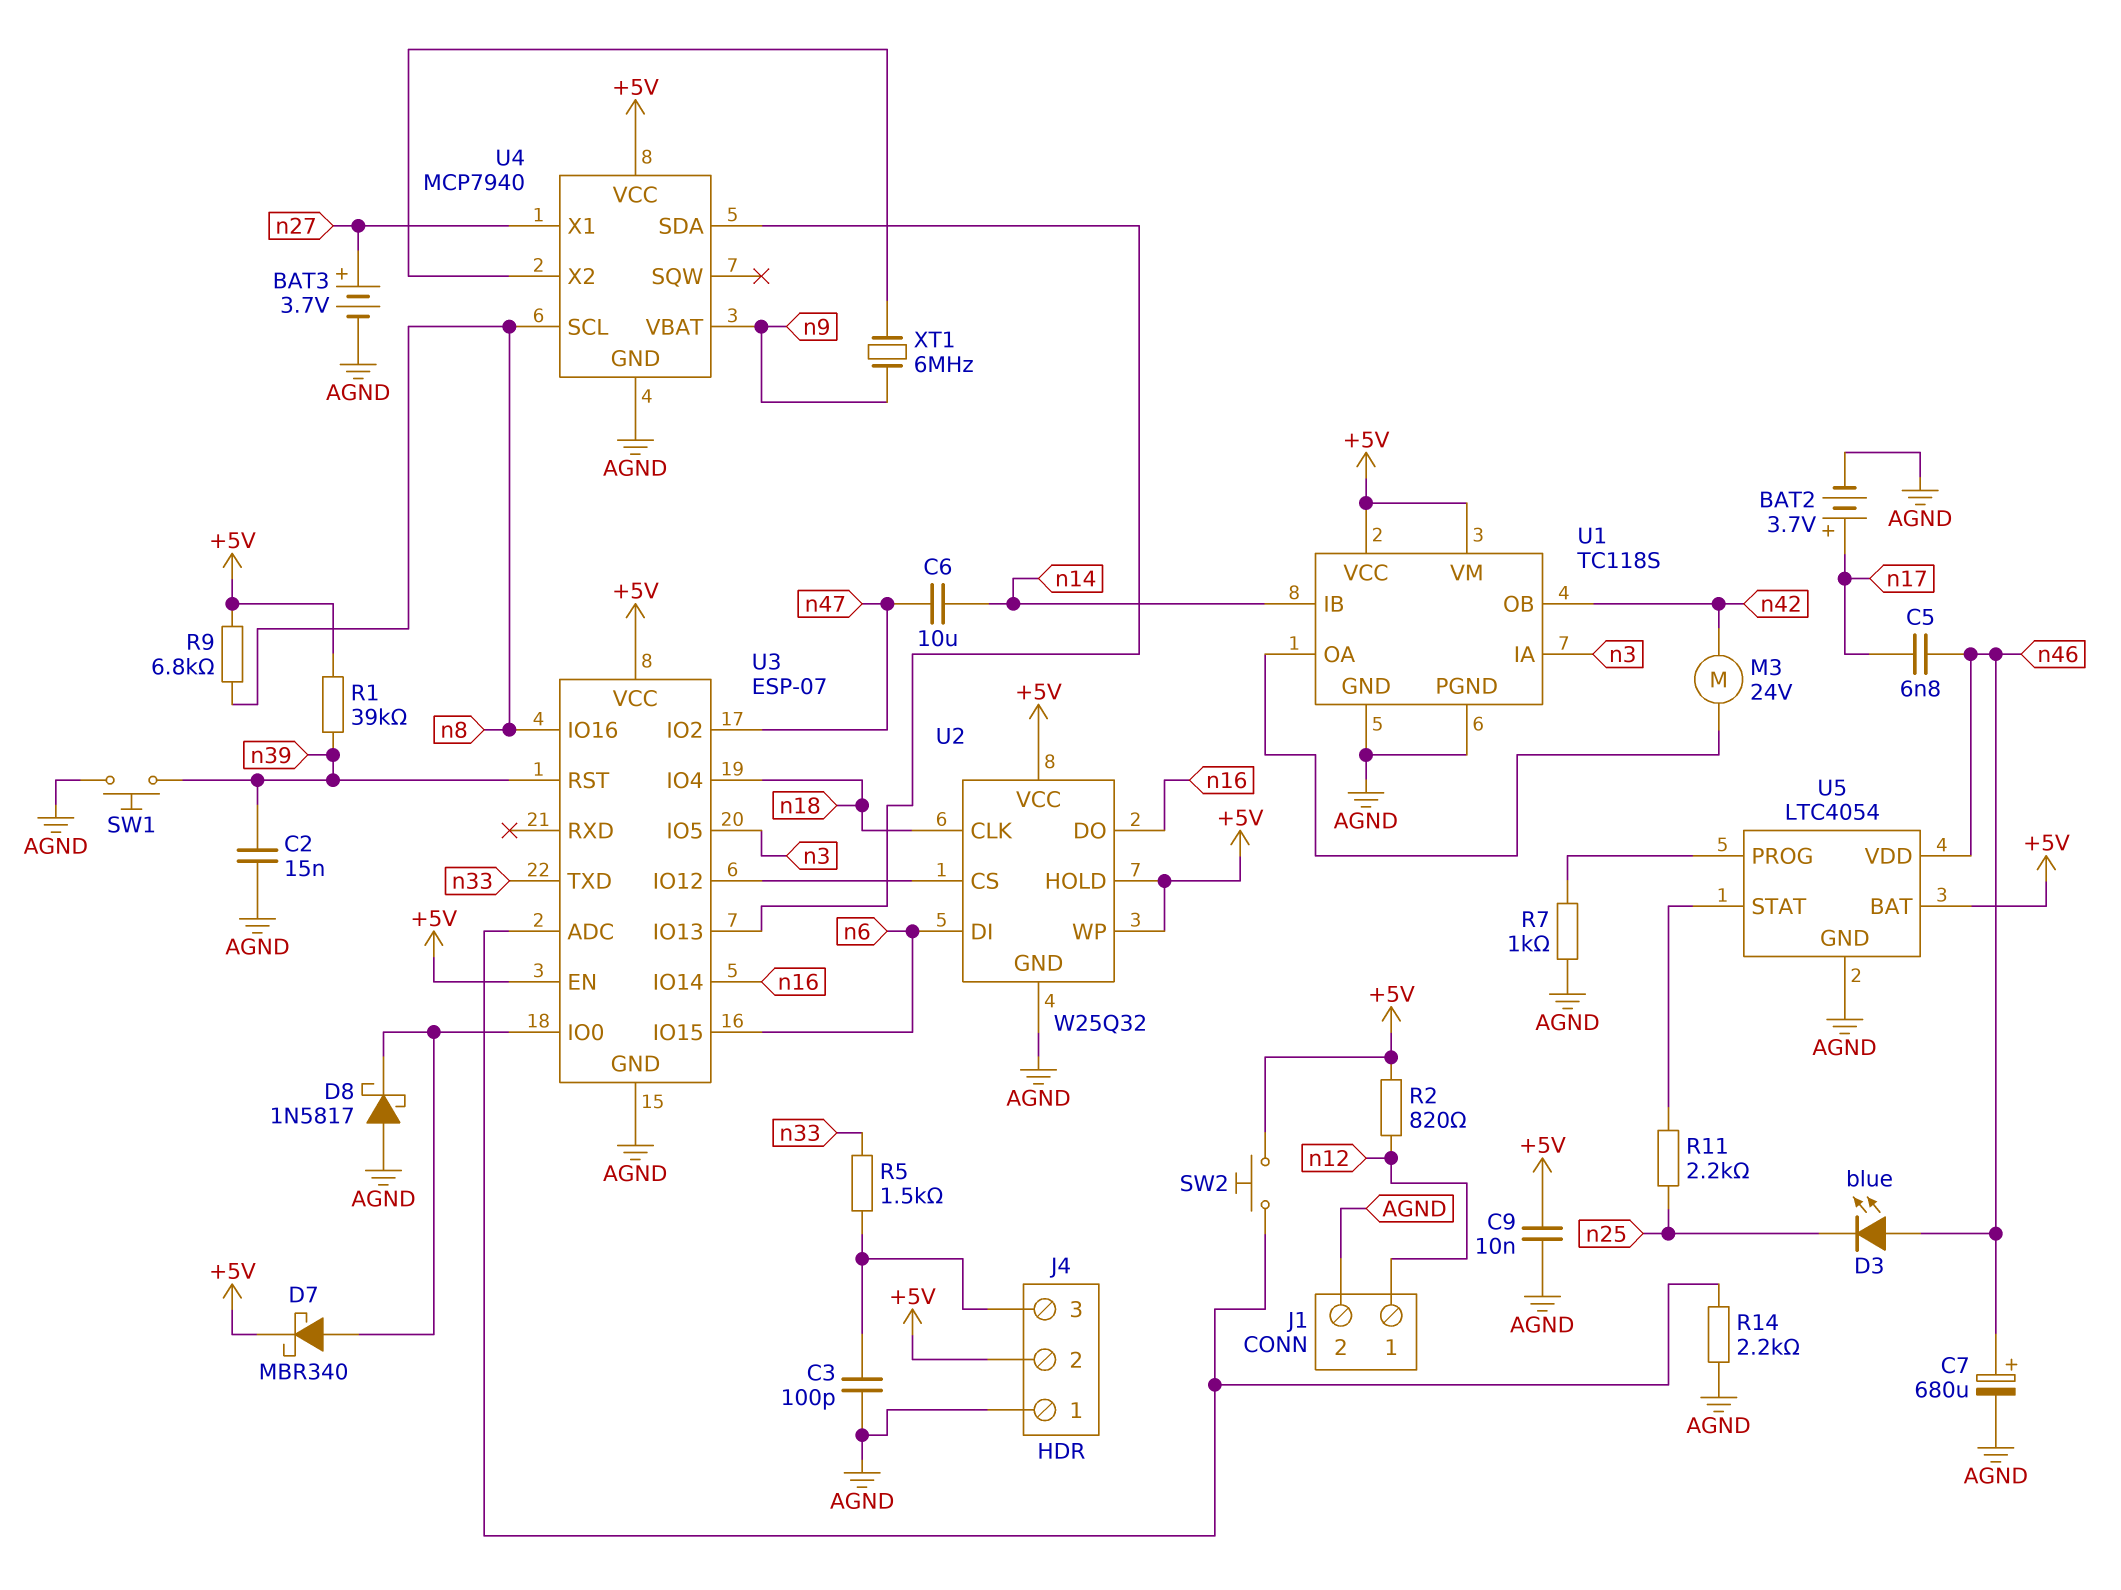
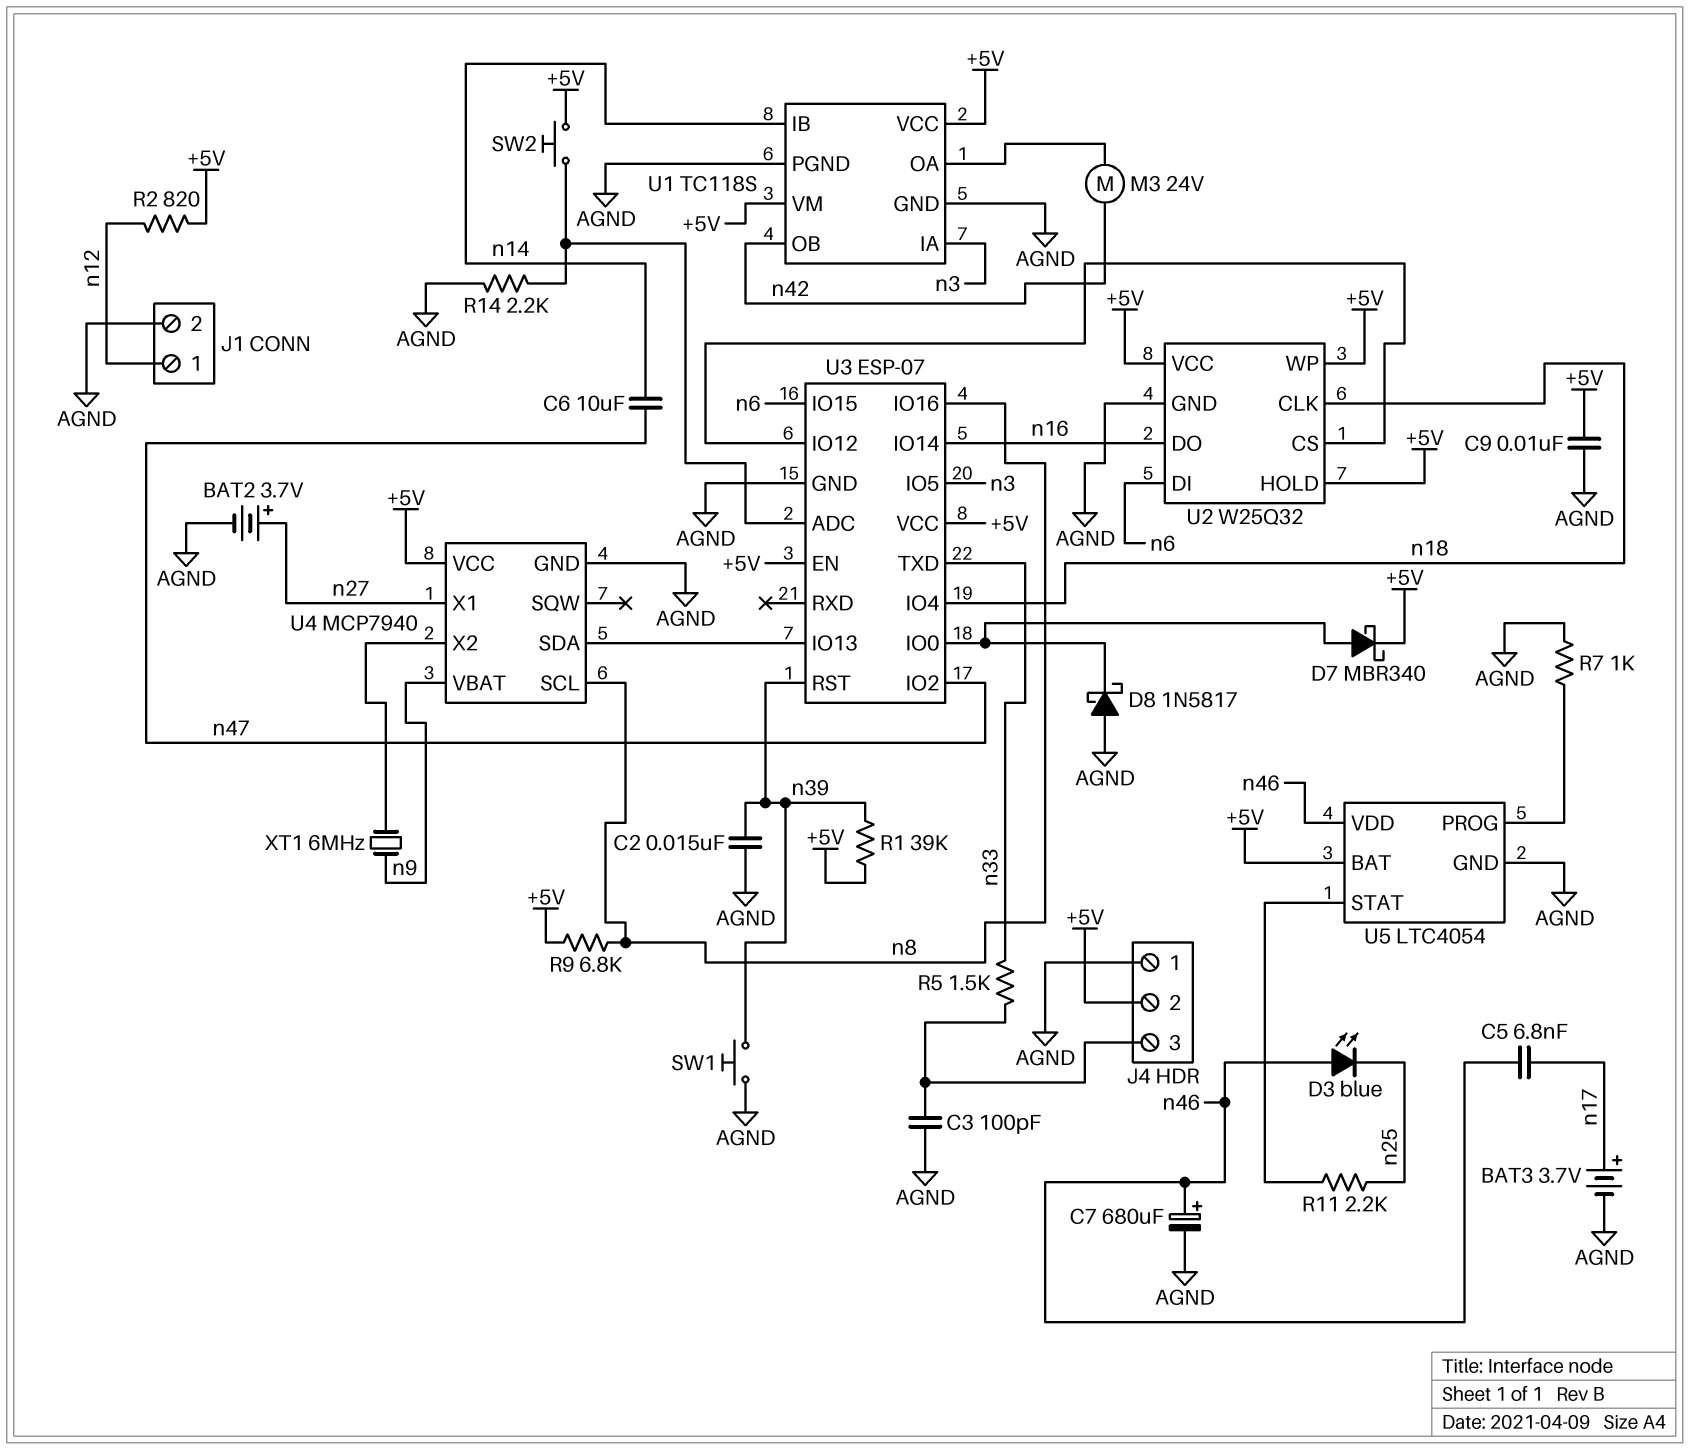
BAT2: 3.7V (plus n17, minus AGND) -> 3.7V (plus n27, minus AGND)
BAT3: 3.7V (plus n27, minus AGND) -> 3.7V (plus n17, minus AGND)

